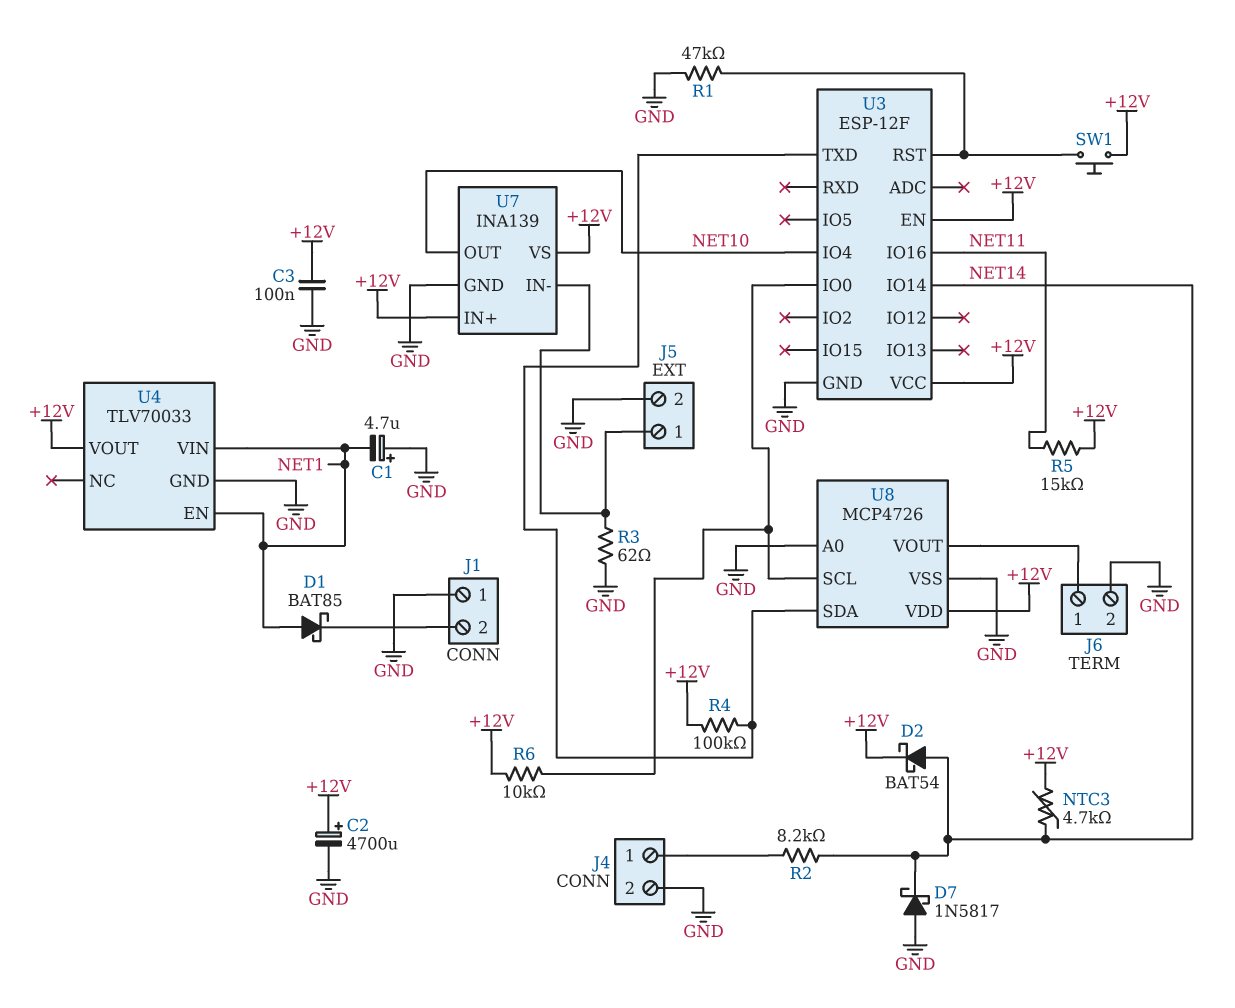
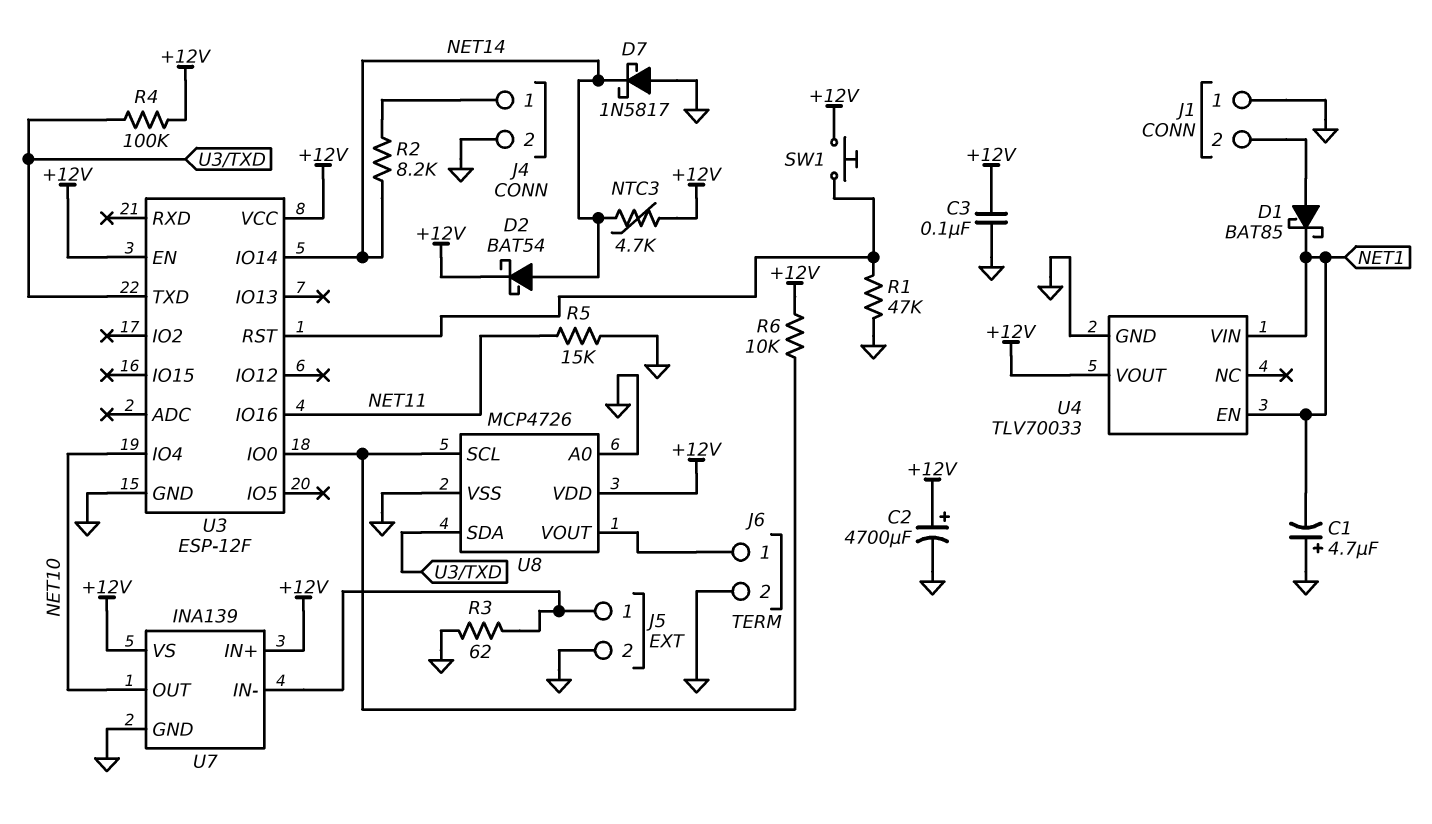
D1: schottky BAT85 (A NET1, K J1/2) -> schottky BAT85 (A J1/2, K NET1)
R5: 15k (+12V, NET11) -> 15k (GND, NET11)

